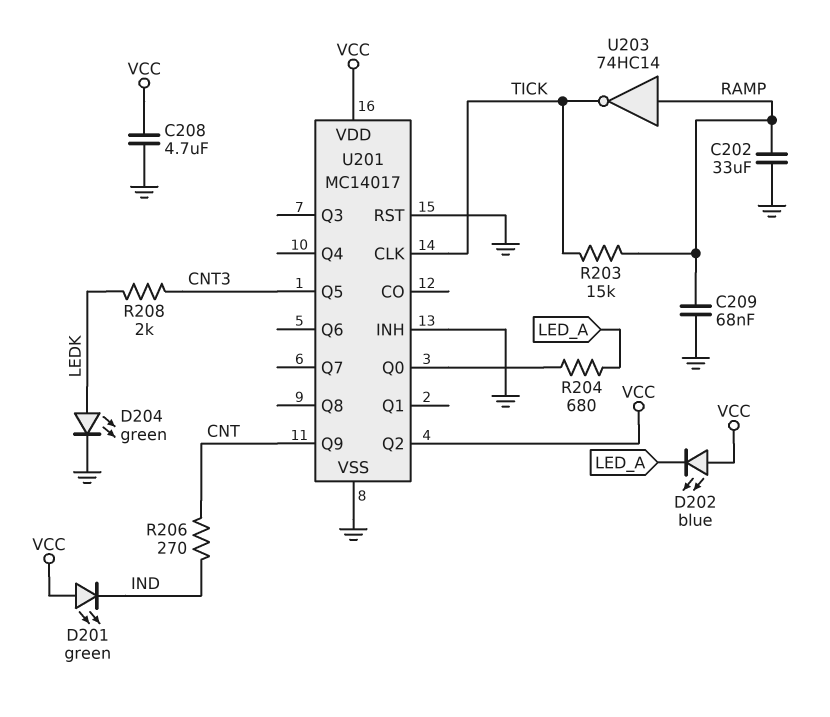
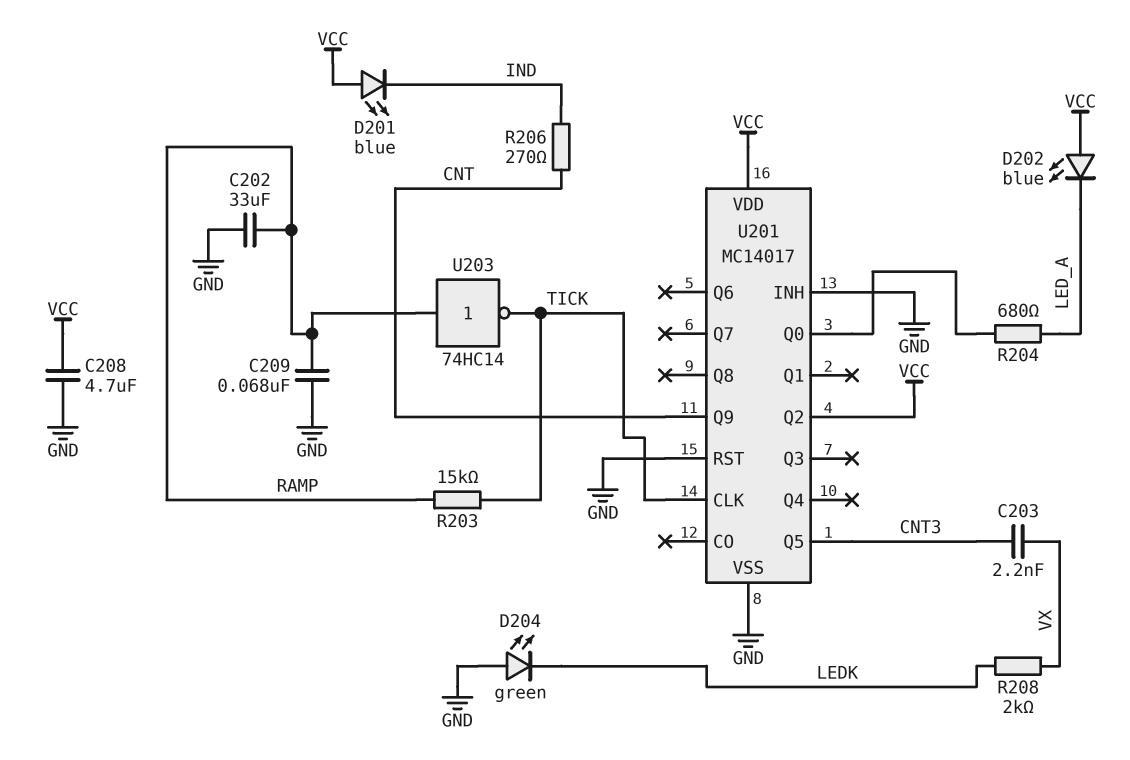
C203: none -> 2.2nF (CNT3, VX)
D201: LED green (A VCC, K IND) -> LED blue (A VCC, K IND)
D204: LED green (A LEDK, K GND) -> LED green (A GND, K LEDK)
R208: 2k (CNT3, LEDK) -> 2k (LEDK, VX)

